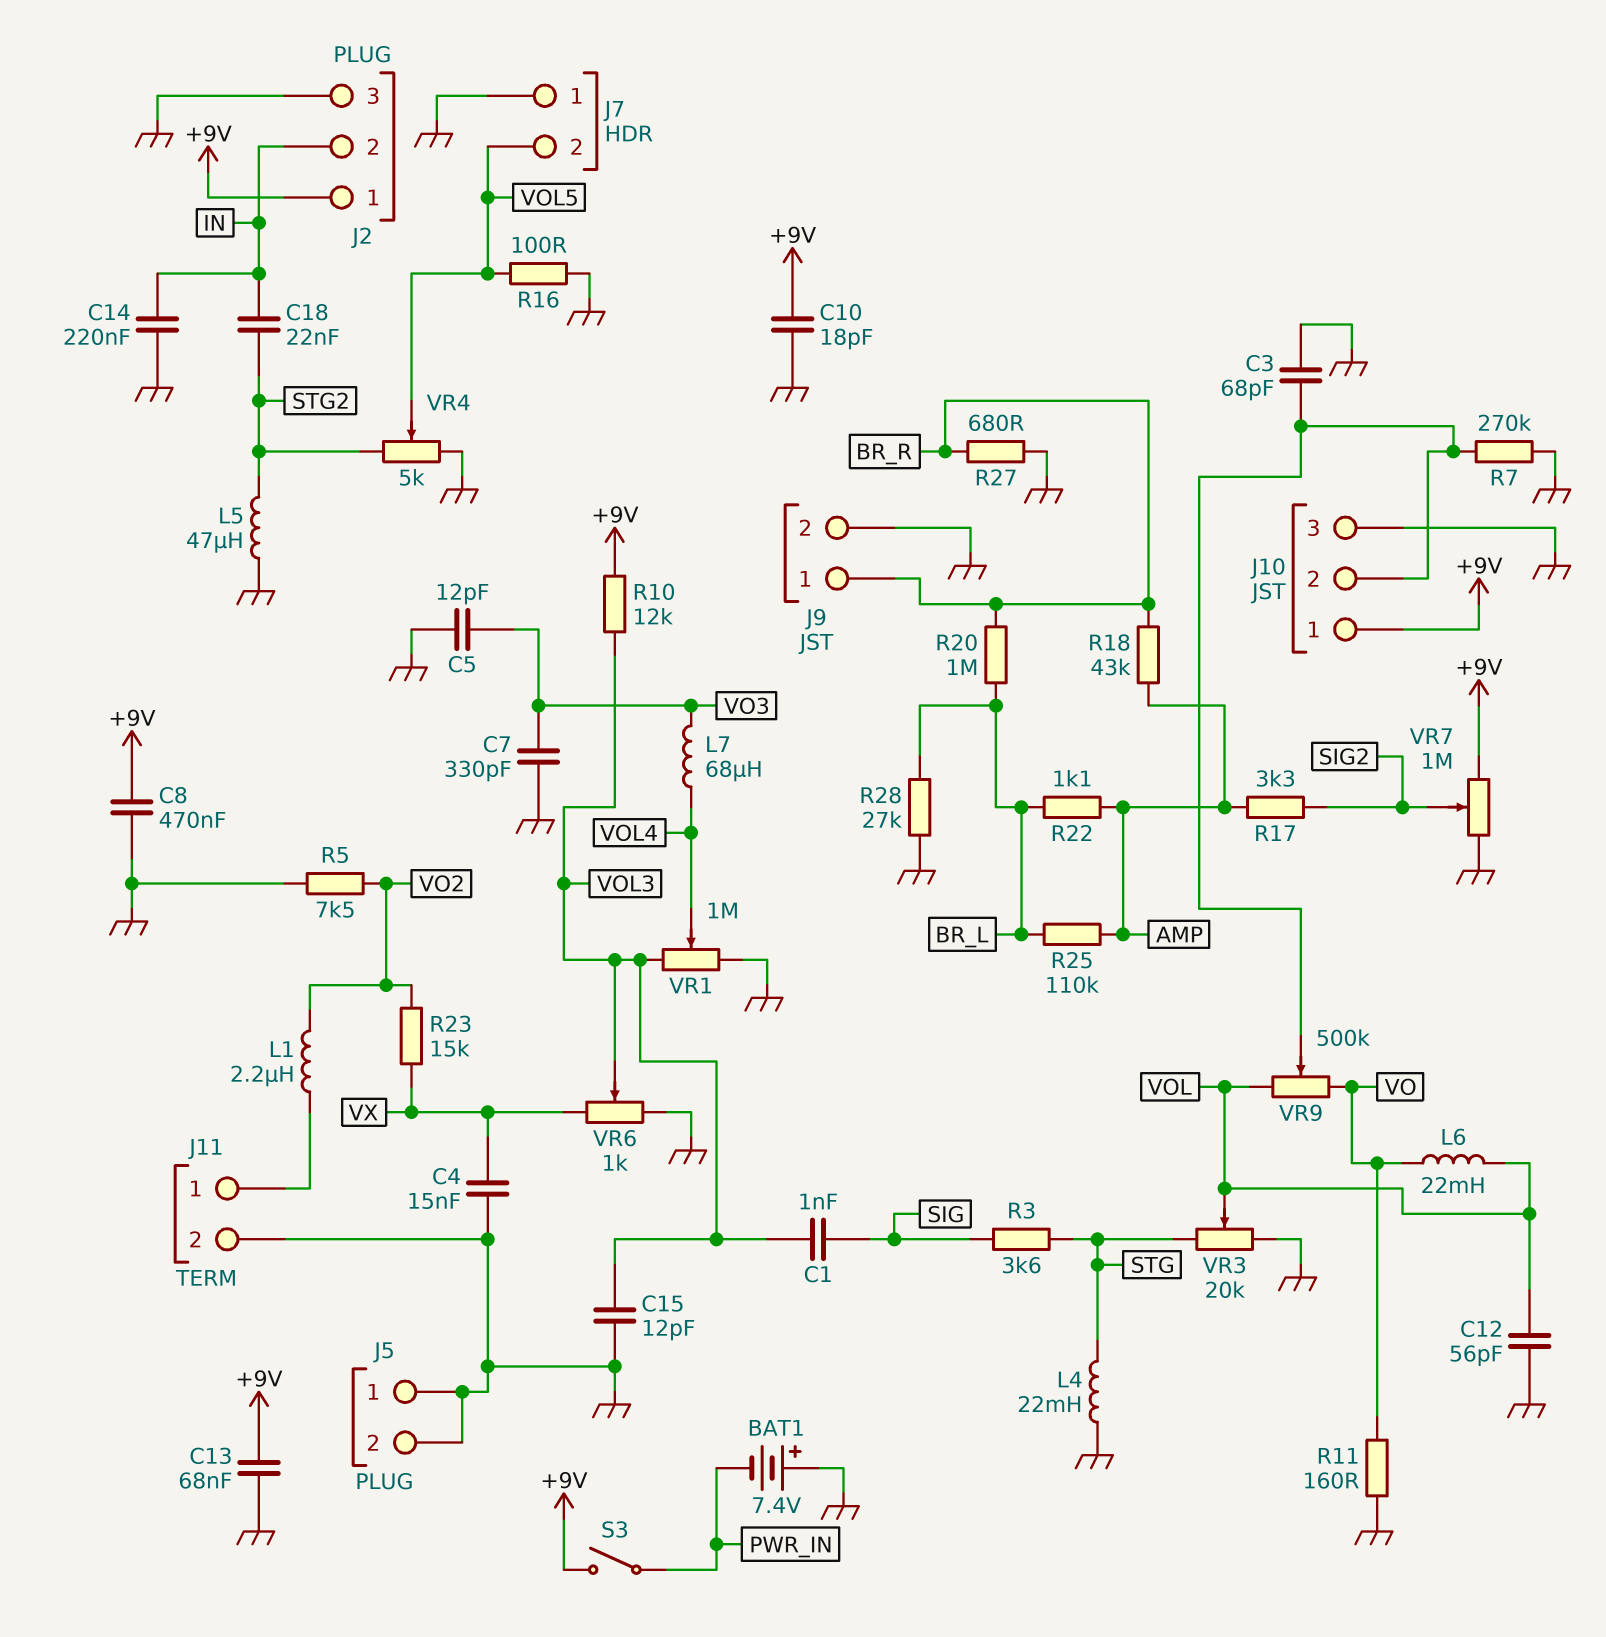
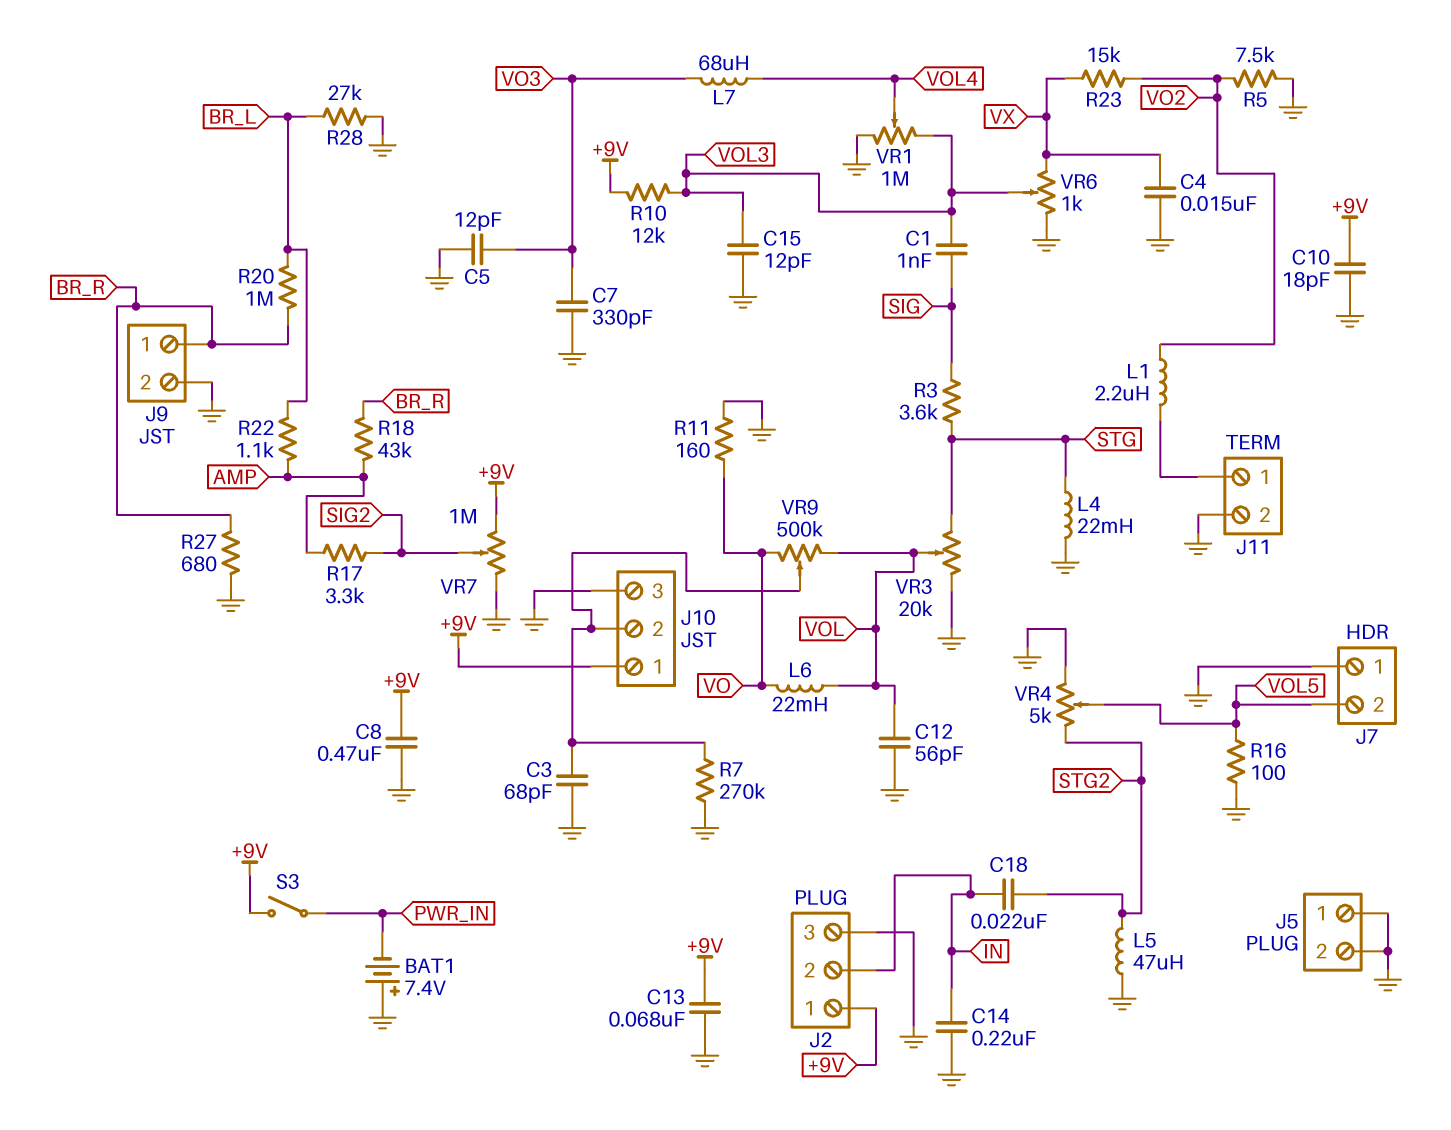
R25: 110k (AMP, BR_L) -> none

